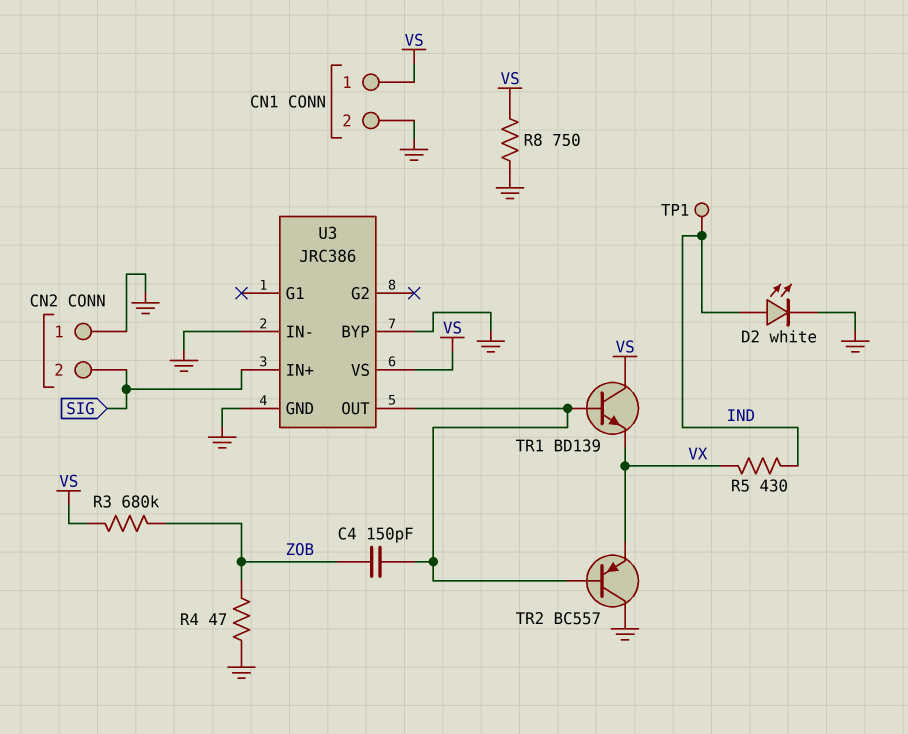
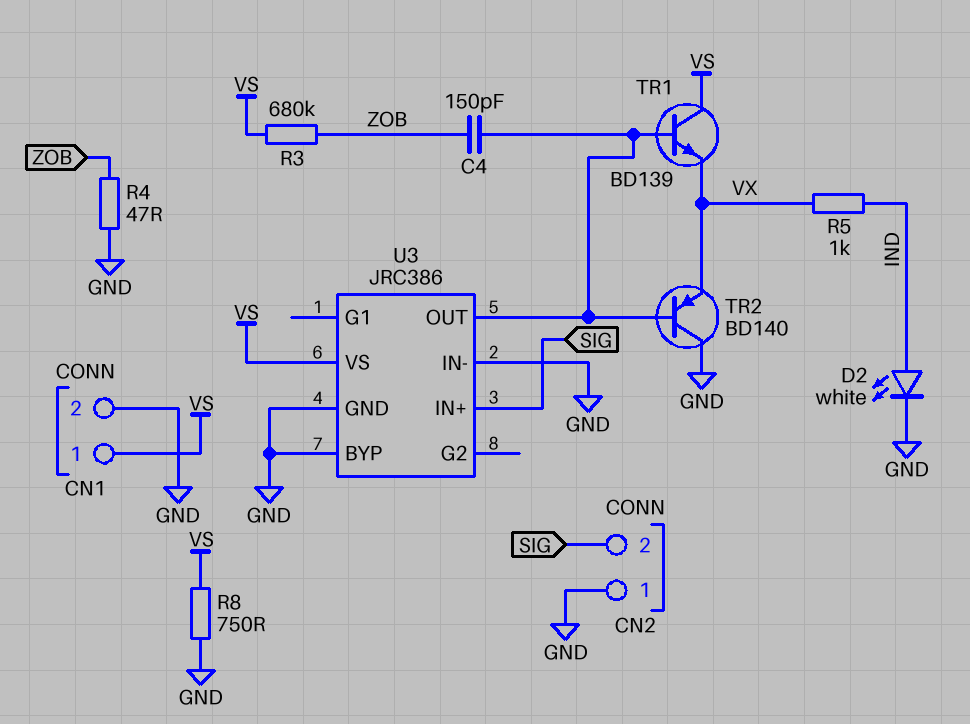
R5: 430 (IND, VX) -> 1k (IND, VX)
TP1: test point (IND) -> none
TR2: PNP BC557 (B U3/OUT, C GND, E VX) -> PNP BD140 (B U3/OUT, C GND, E VX)

